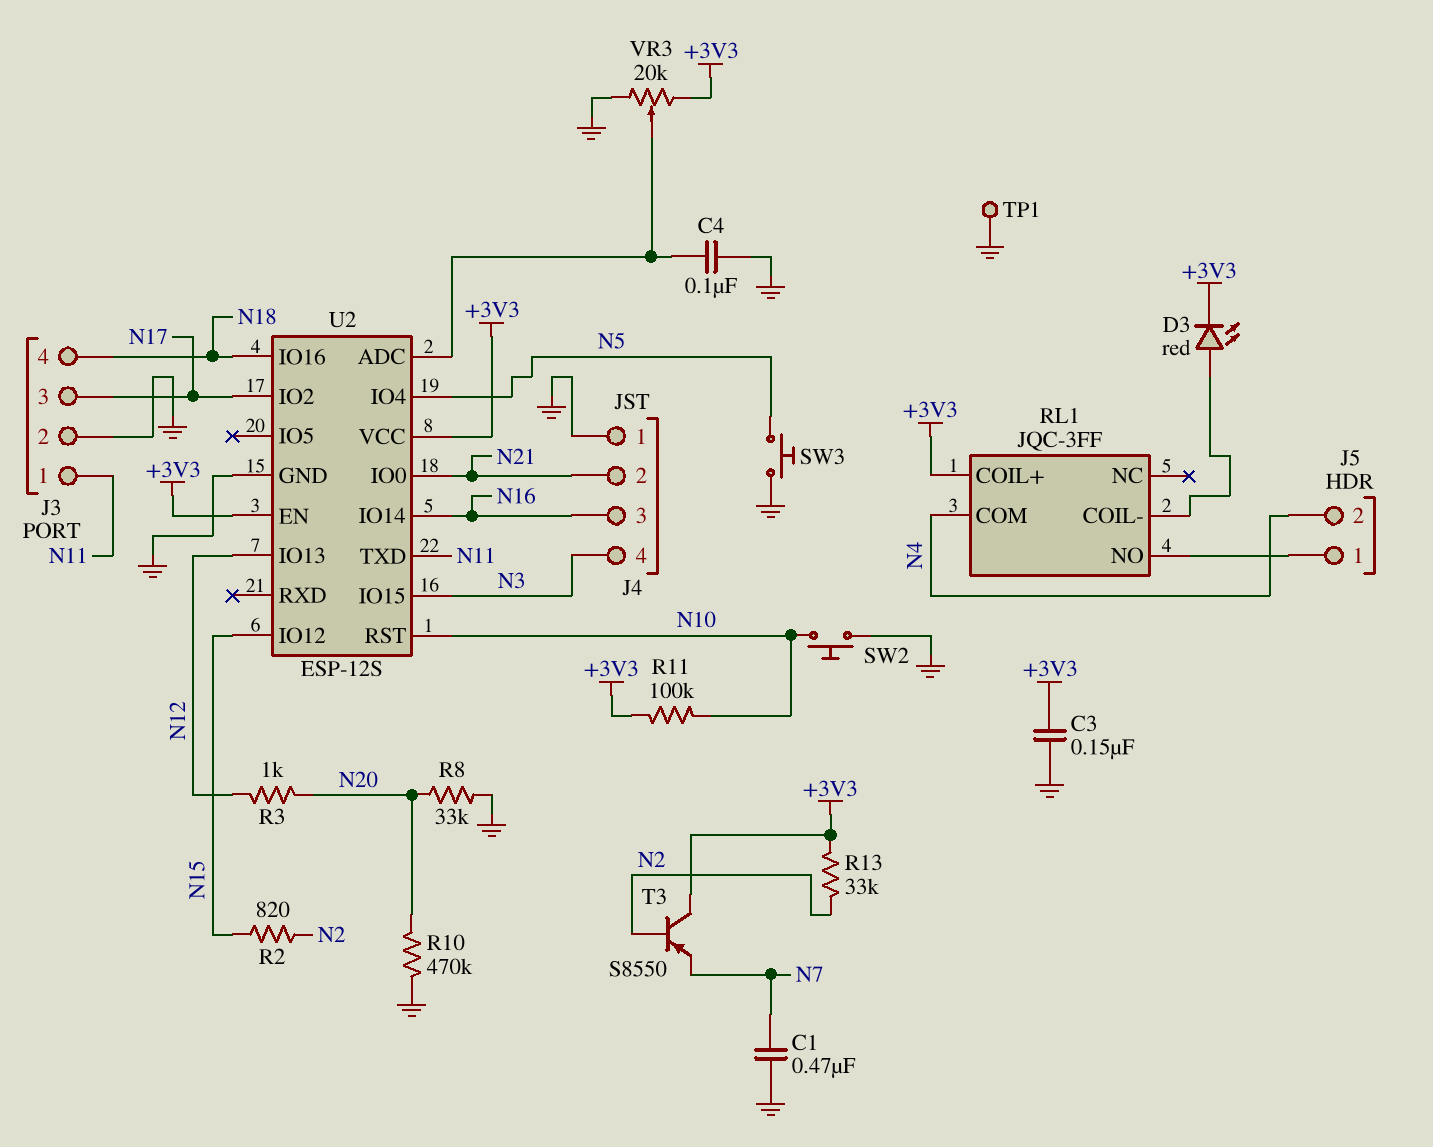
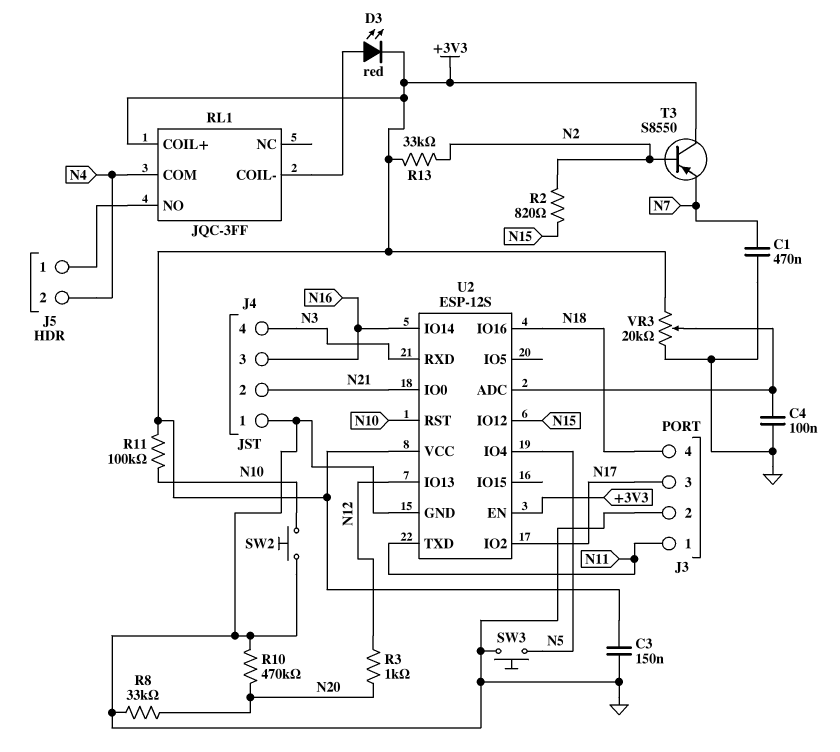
TP1: test point (GND) -> none
U2 pin IO15: N3 -> none
U2 pin RXD: none -> N3

